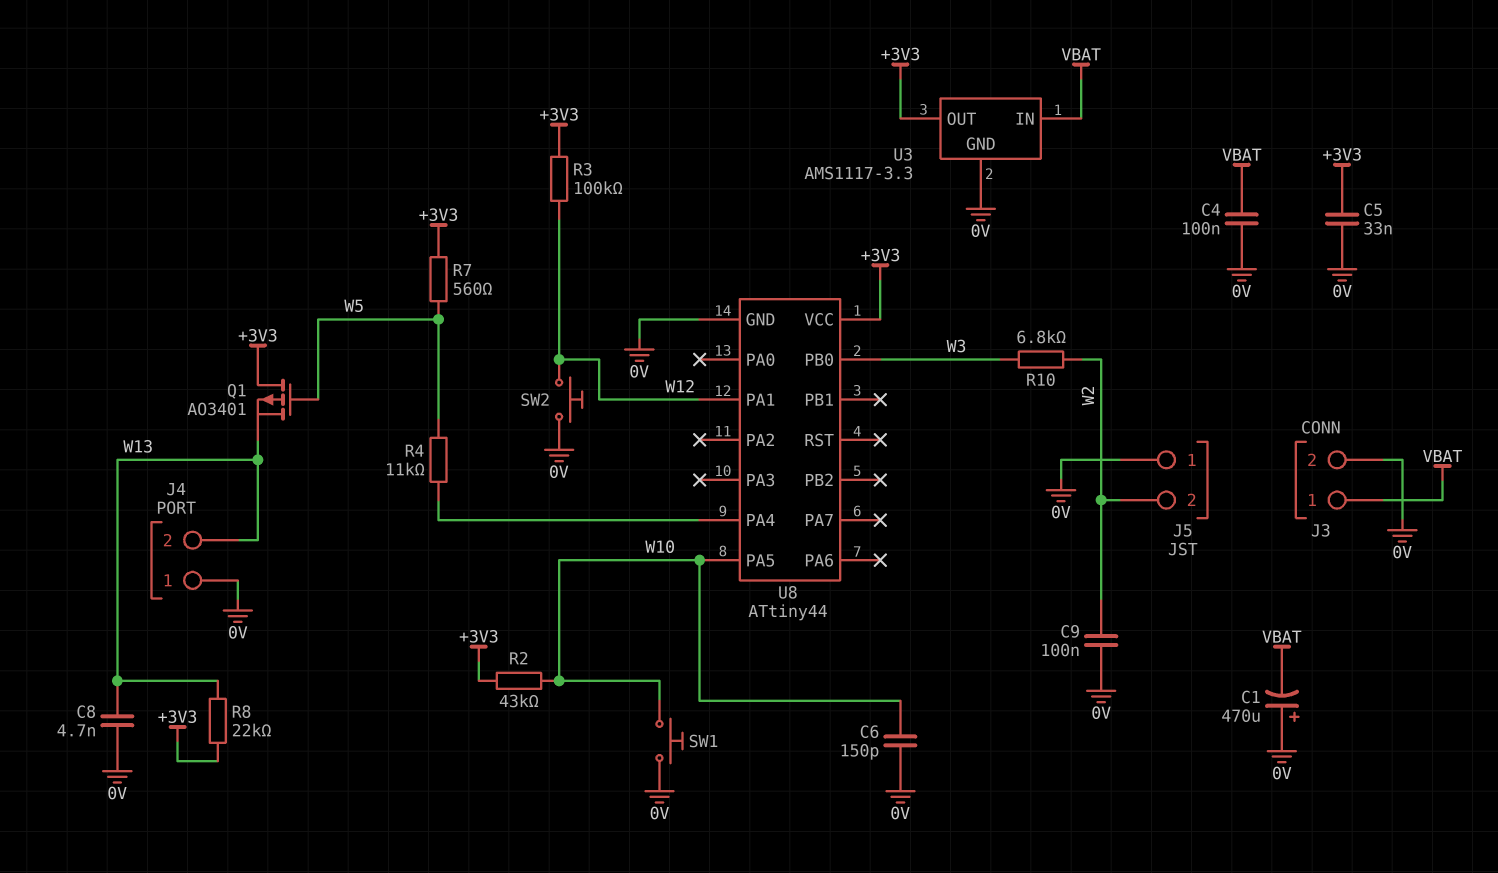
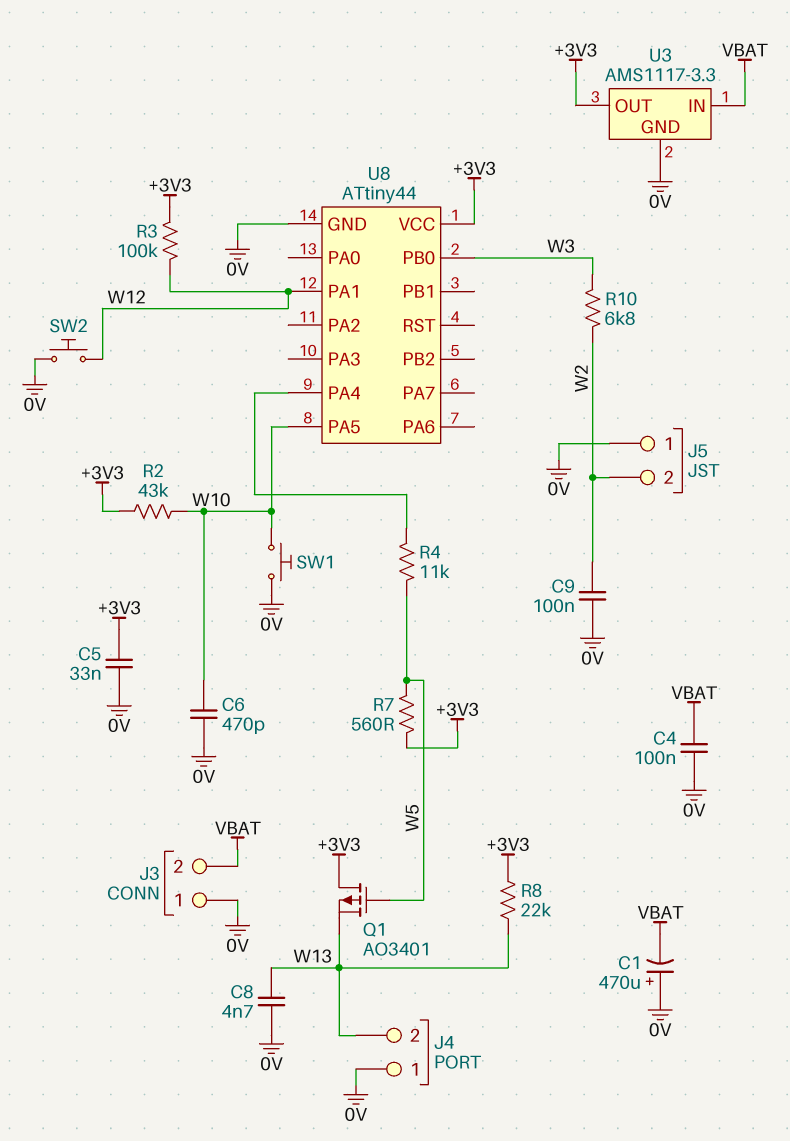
C6: 150pF (0V, W10) -> 470pF (0V, W10)
J3 pin 1: VBAT -> 0V
J3 pin 2: 0V -> VBAT

